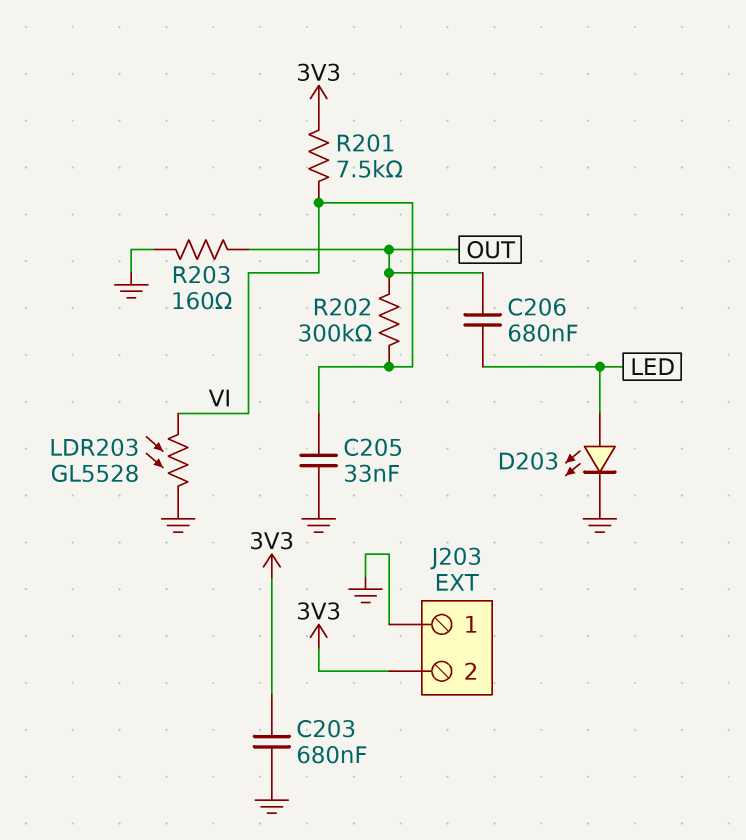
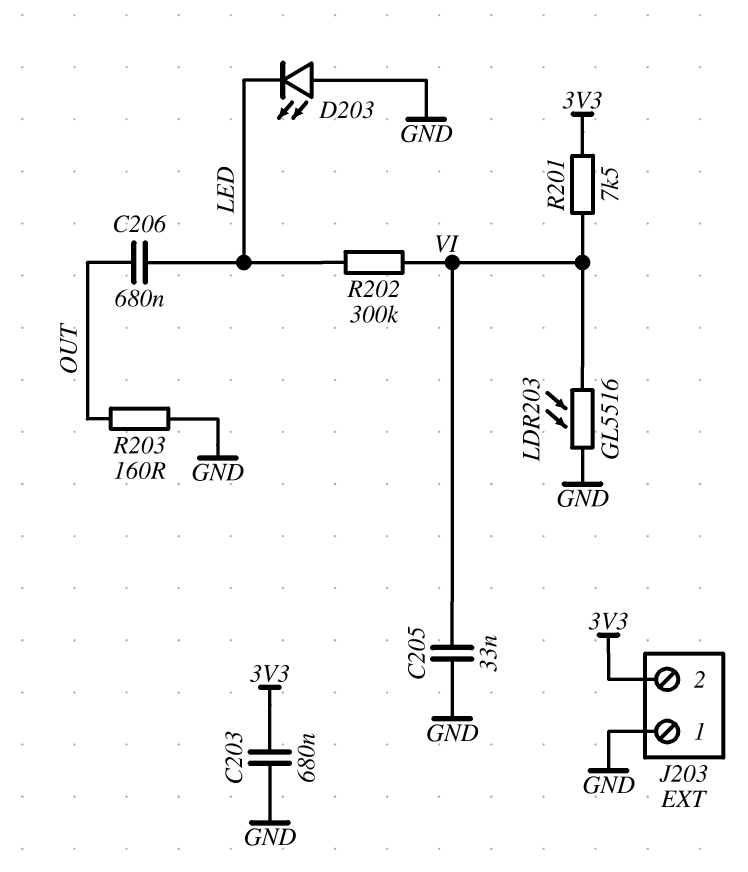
D203: LED (A LED, K GND) -> LED (A GND, K LED)
LDR203: GL5528 (GND, VI) -> GL5516 (GND, VI)
R202: 300k (OUT, VI) -> 300k (LED, VI)

